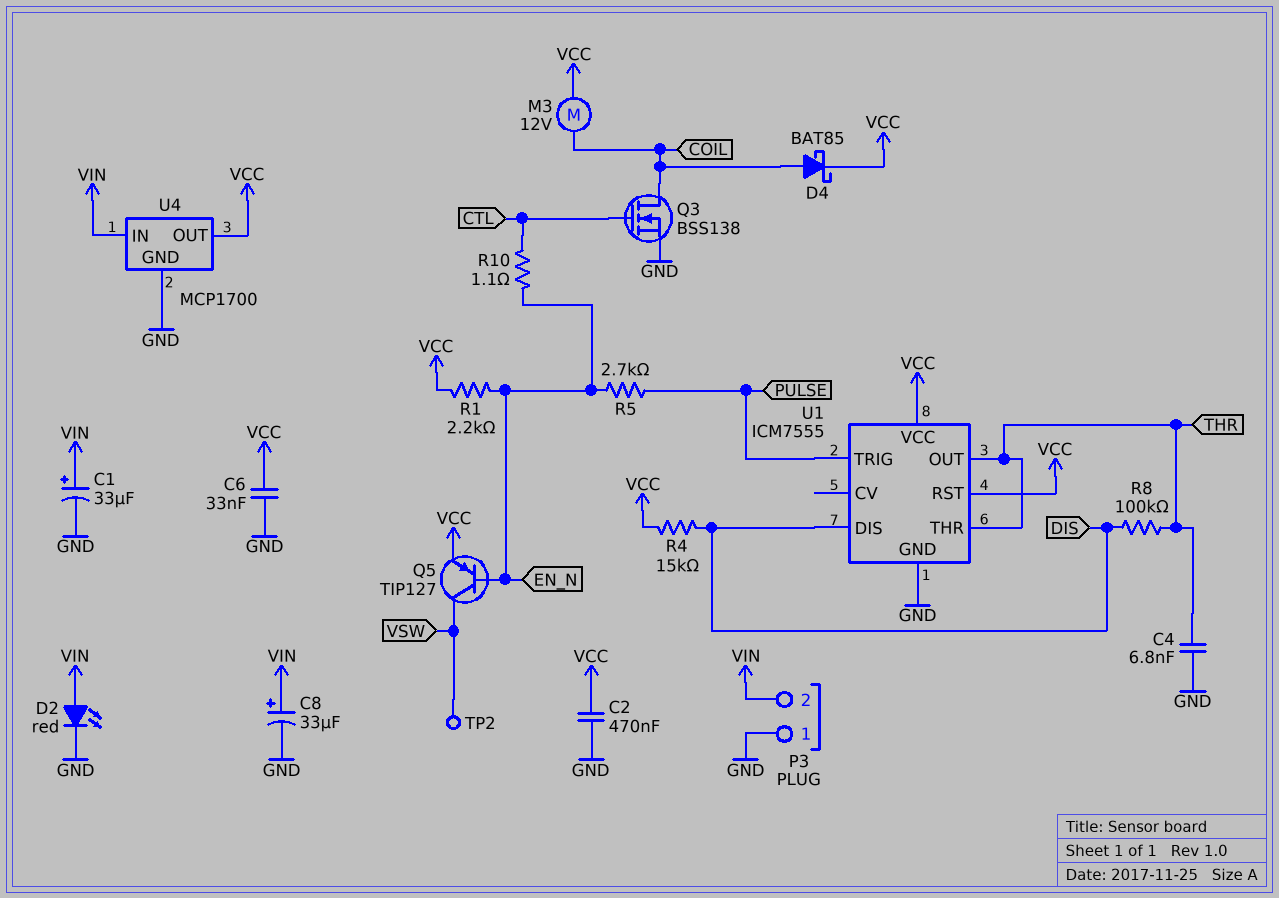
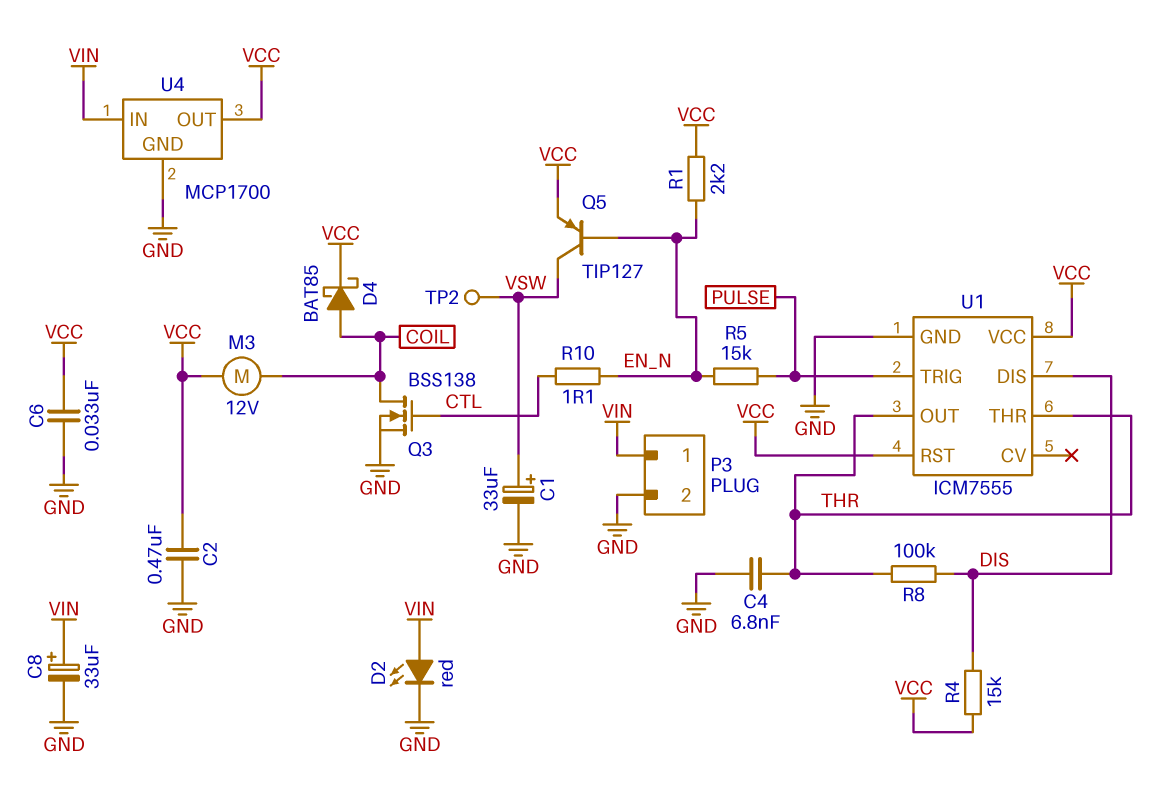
C1: 33uF (plus VIN, minus GND) -> 33uF (plus VSW, minus GND)
P3 pin 1: GND -> VIN
P3 pin 2: VIN -> GND
R5: 2.7k (EN_N, PULSE) -> 15k (EN_N, PULSE)

